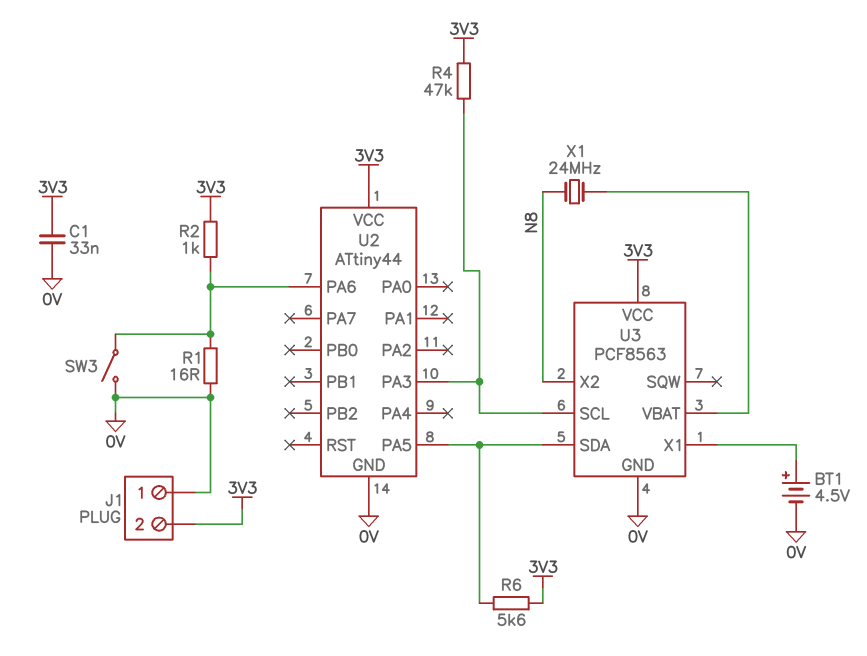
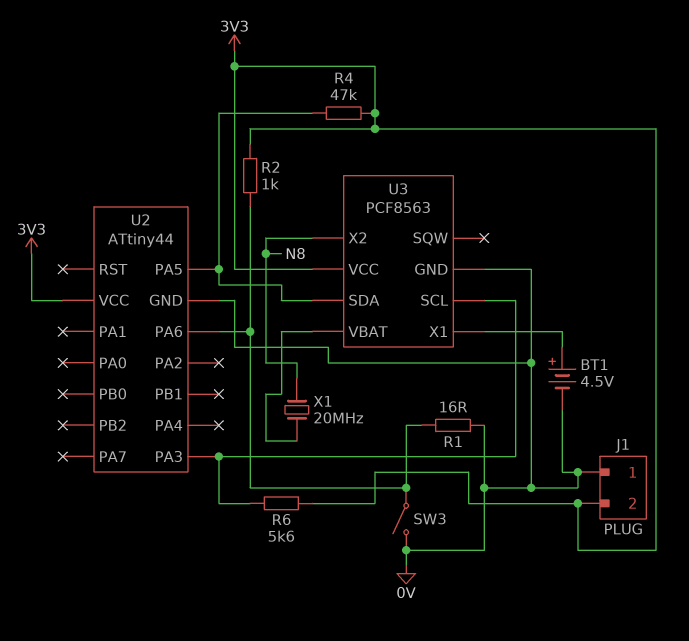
C1: 33nF (0V, 3V3) -> none
R4: 47k (3V3, U2/PA3) -> 47k (3V3, U2/PA5)
R6: 5.6k (3V3, U2/PA5) -> 5.6k (3V3, U2/PA3)
X1: 24MHz (N8, U3/VBAT) -> 20MHz (N8, U3/VBAT)

